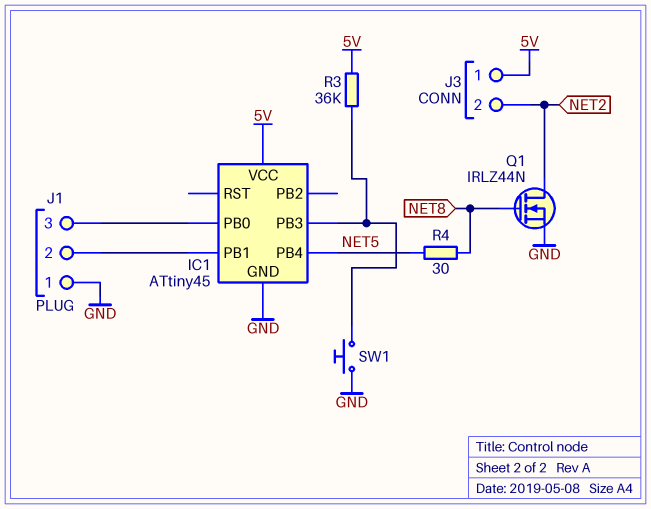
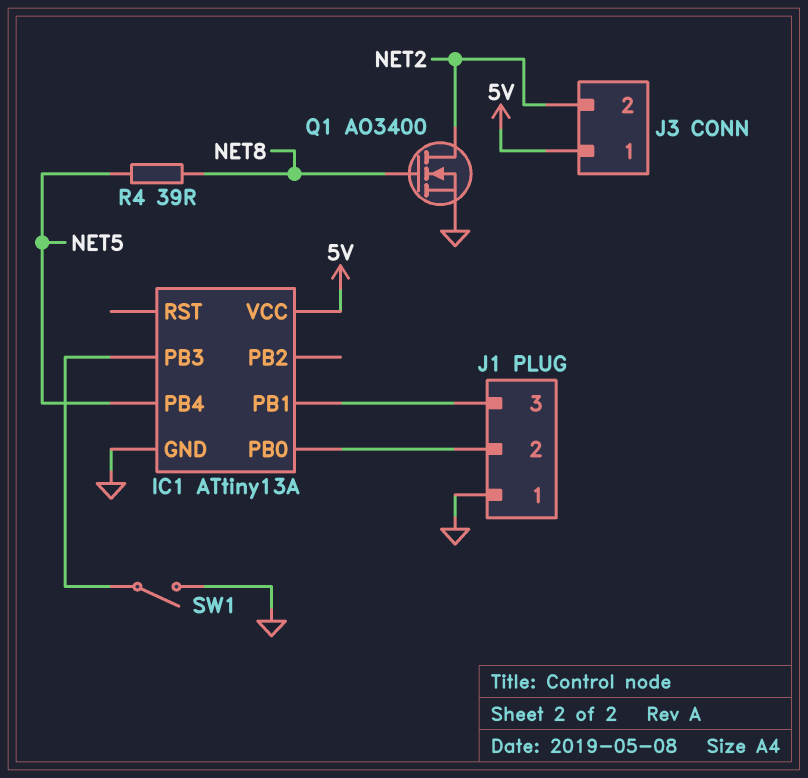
IC1: ATtiny45 -> ATtiny13A
J1 pin 2: IC1/PB1 -> IC1/PB0
J1 pin 3: IC1/PB0 -> IC1/PB1
Q1: NMOS IRLZ44N (G NET8, D NET2, S GND) -> NMOS AO3400 (G NET8, D NET2, S GND)
R3: 36k (5V, IC1/PB3) -> none
R4: 30 (NET5, NET8) -> 39 (NET5, NET8)
SW1: button (GND, IC1/PB3) -> switch (GND, IC1/PB3)

